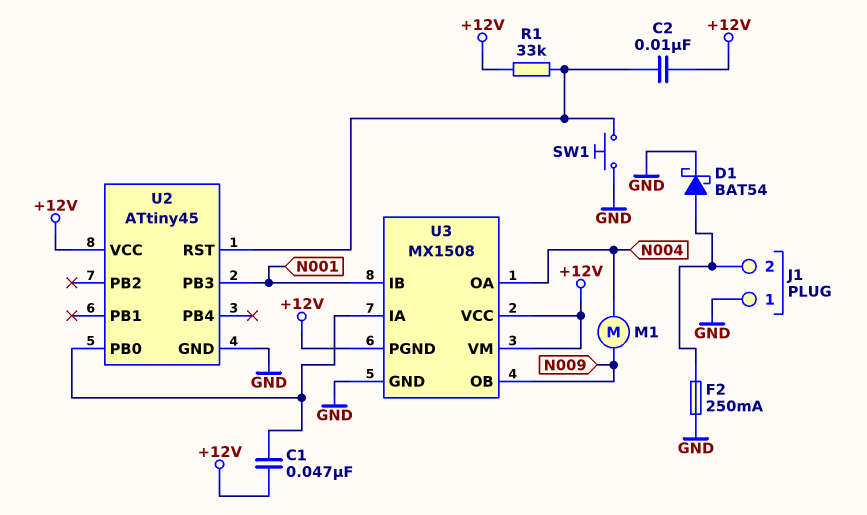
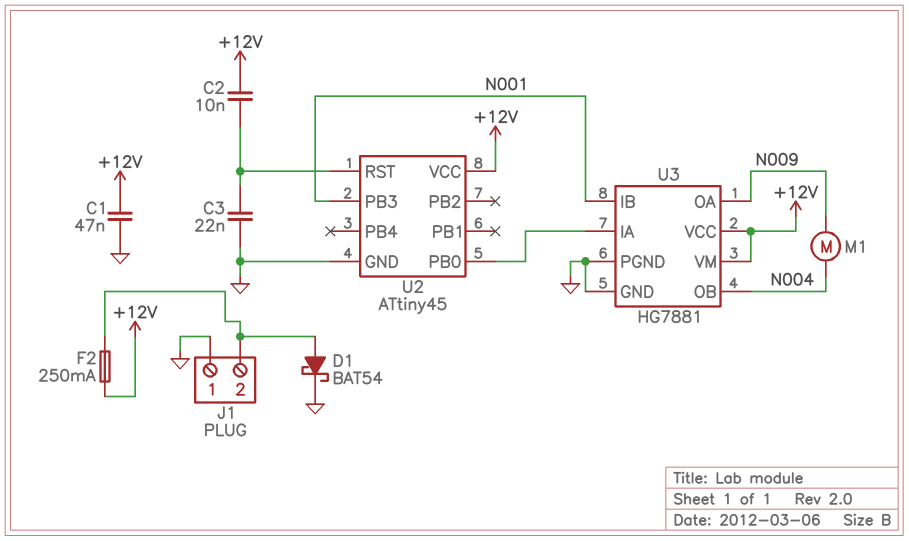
C1: 47nF (+12V, U2/PB0) -> 47nF (+12V, GND)
C3: none -> 22nF (GND, U2/RST)
F2: 250mA (GND, J1/2) -> 250mA (+12V, J1/2)
R1: 33k (+12V, U2/RST) -> none
SW1: button (GND, U2/RST) -> none
U3: MX1508 -> HG7881
U3 pin OA: N004 -> N009
U3 pin OB: N009 -> N004
U3 pin PGND: +12V -> GND

